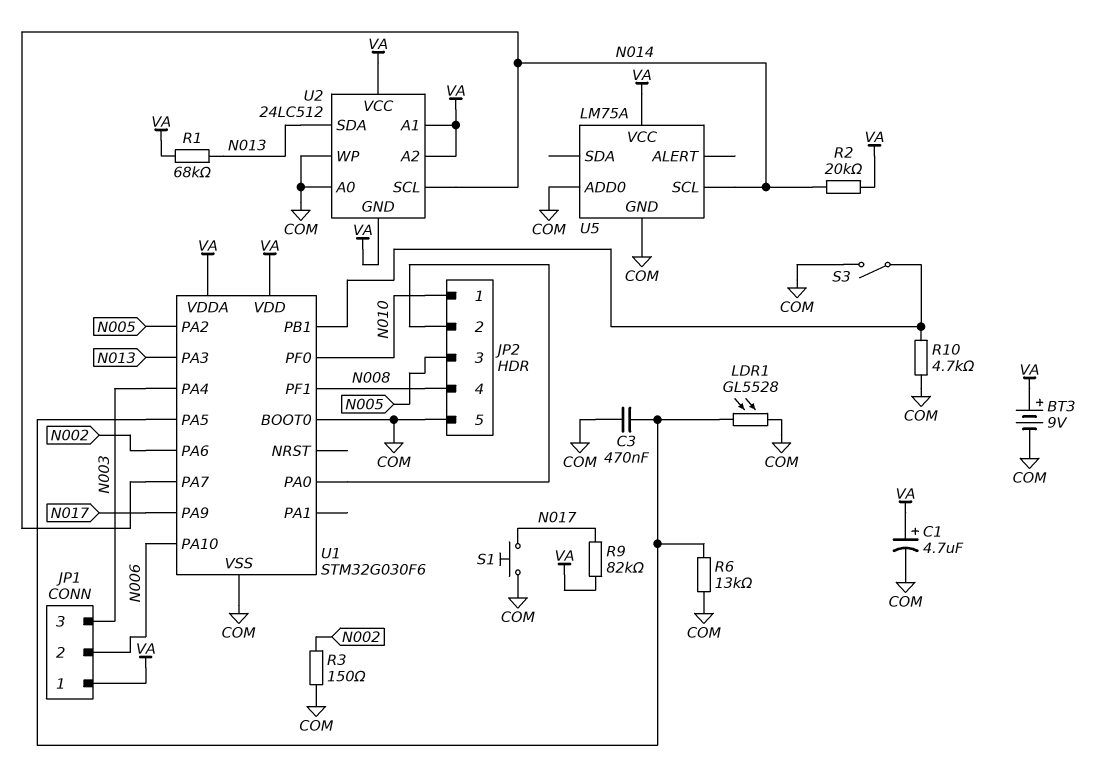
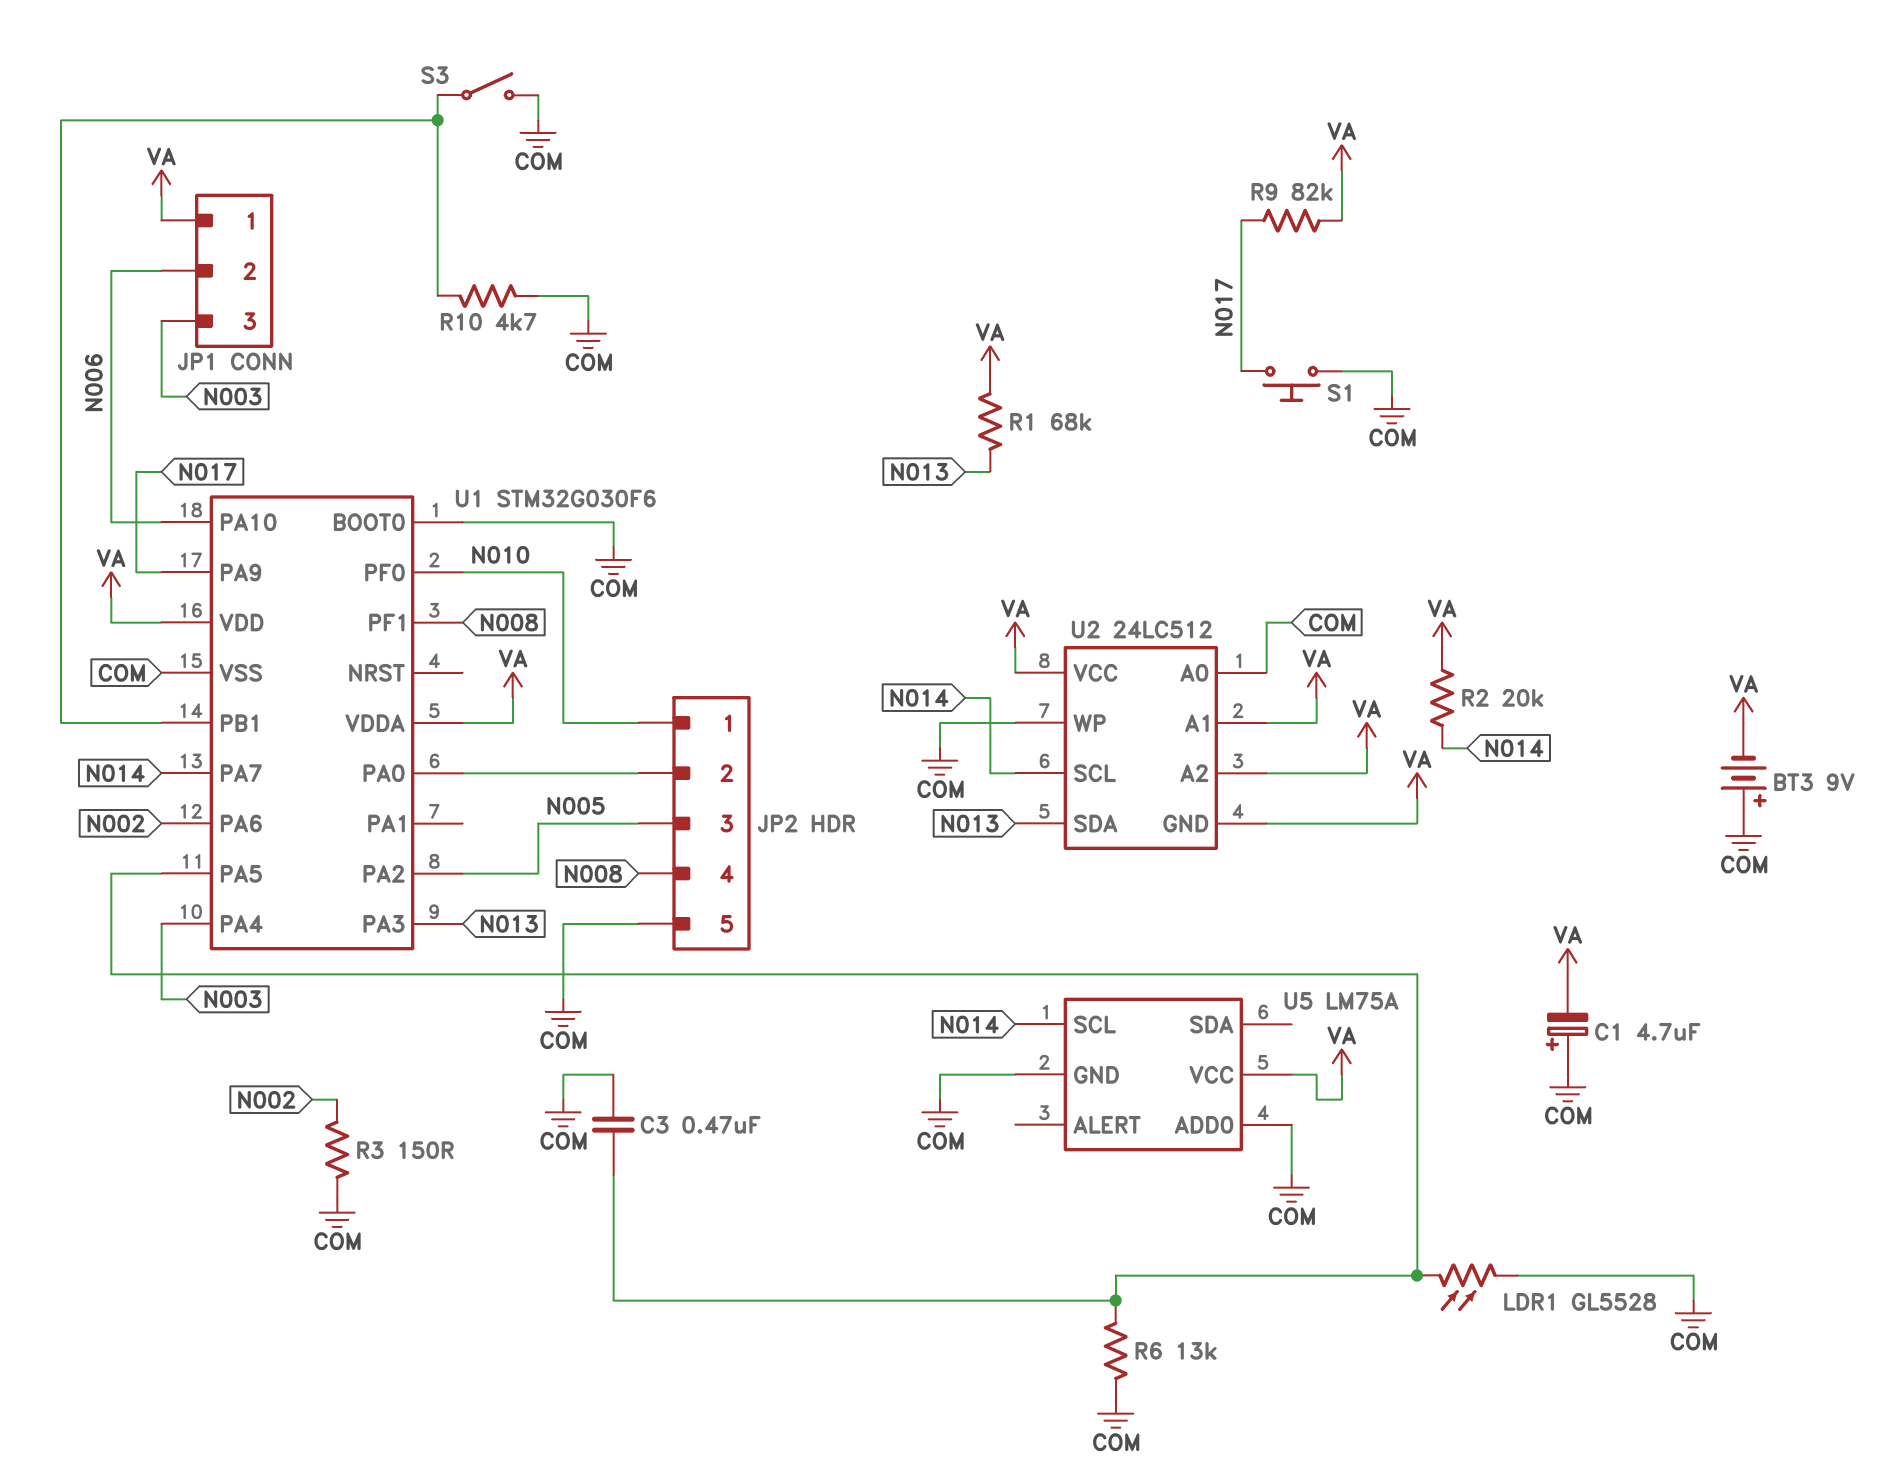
BT3: 9V (plus VA, minus COM) -> 9V (plus COM, minus VA)
C1: 4.7uF (plus VA, minus COM) -> 4.7uF (plus COM, minus VA)

